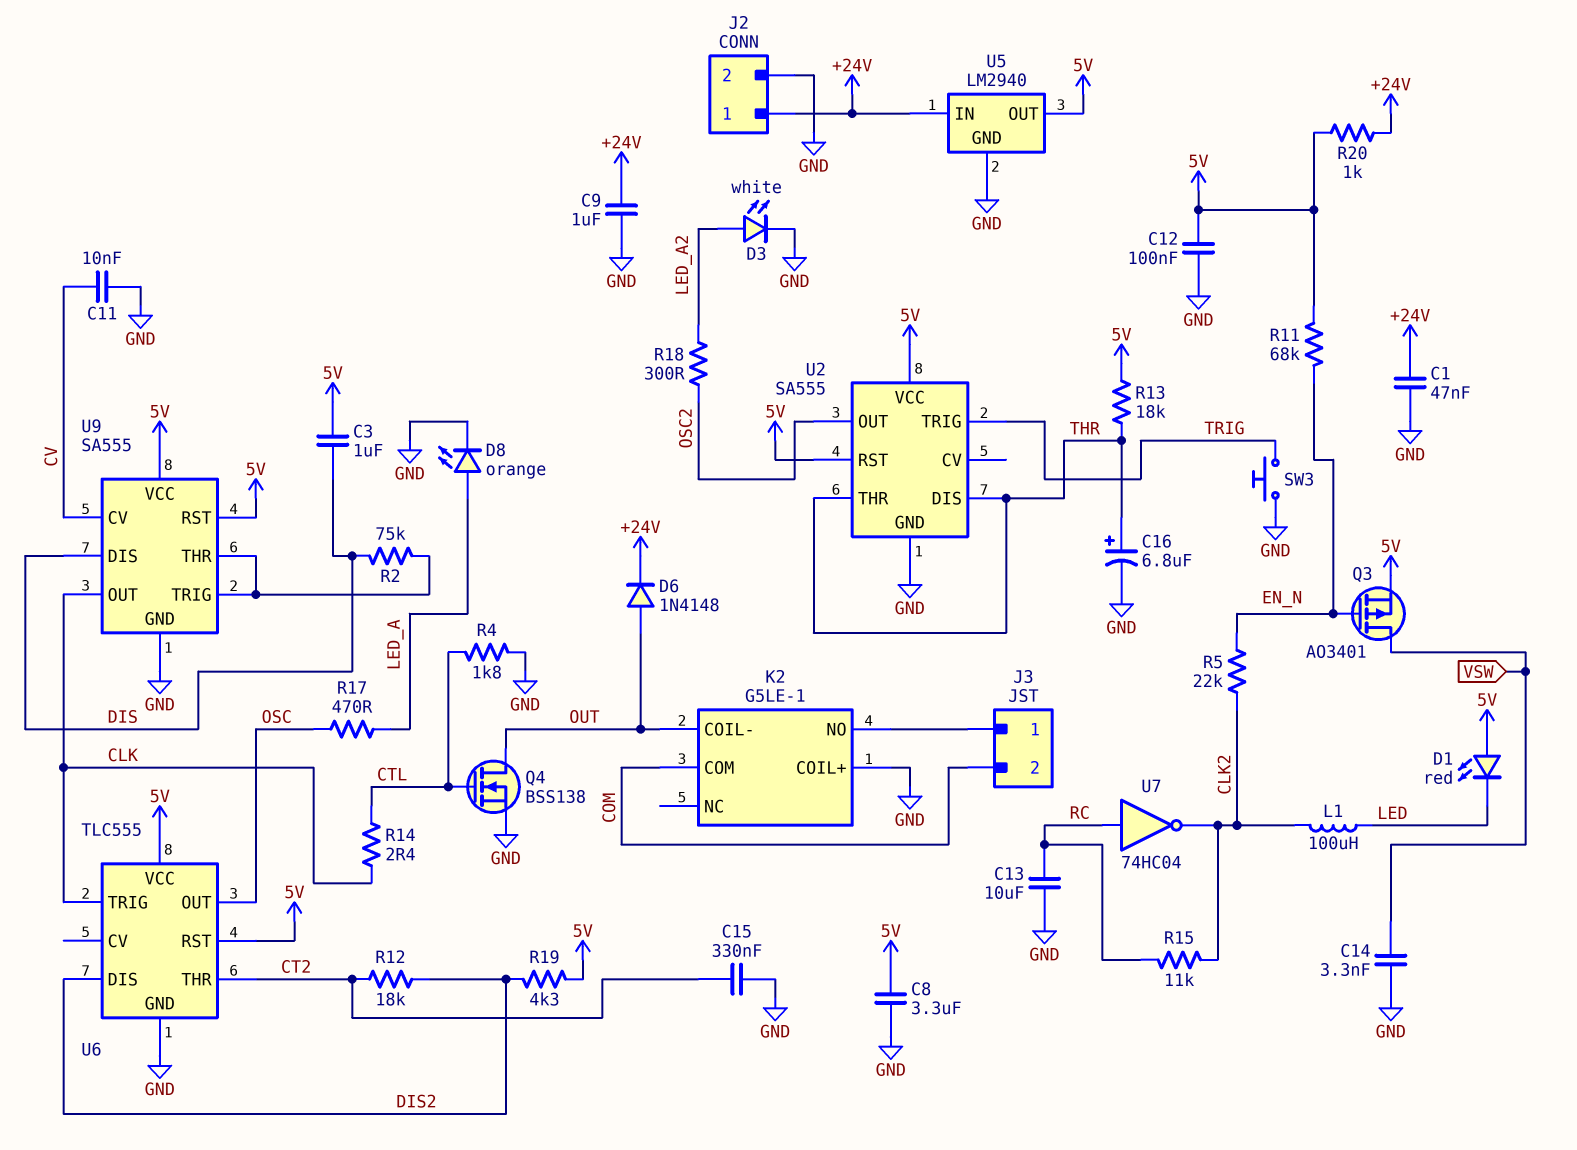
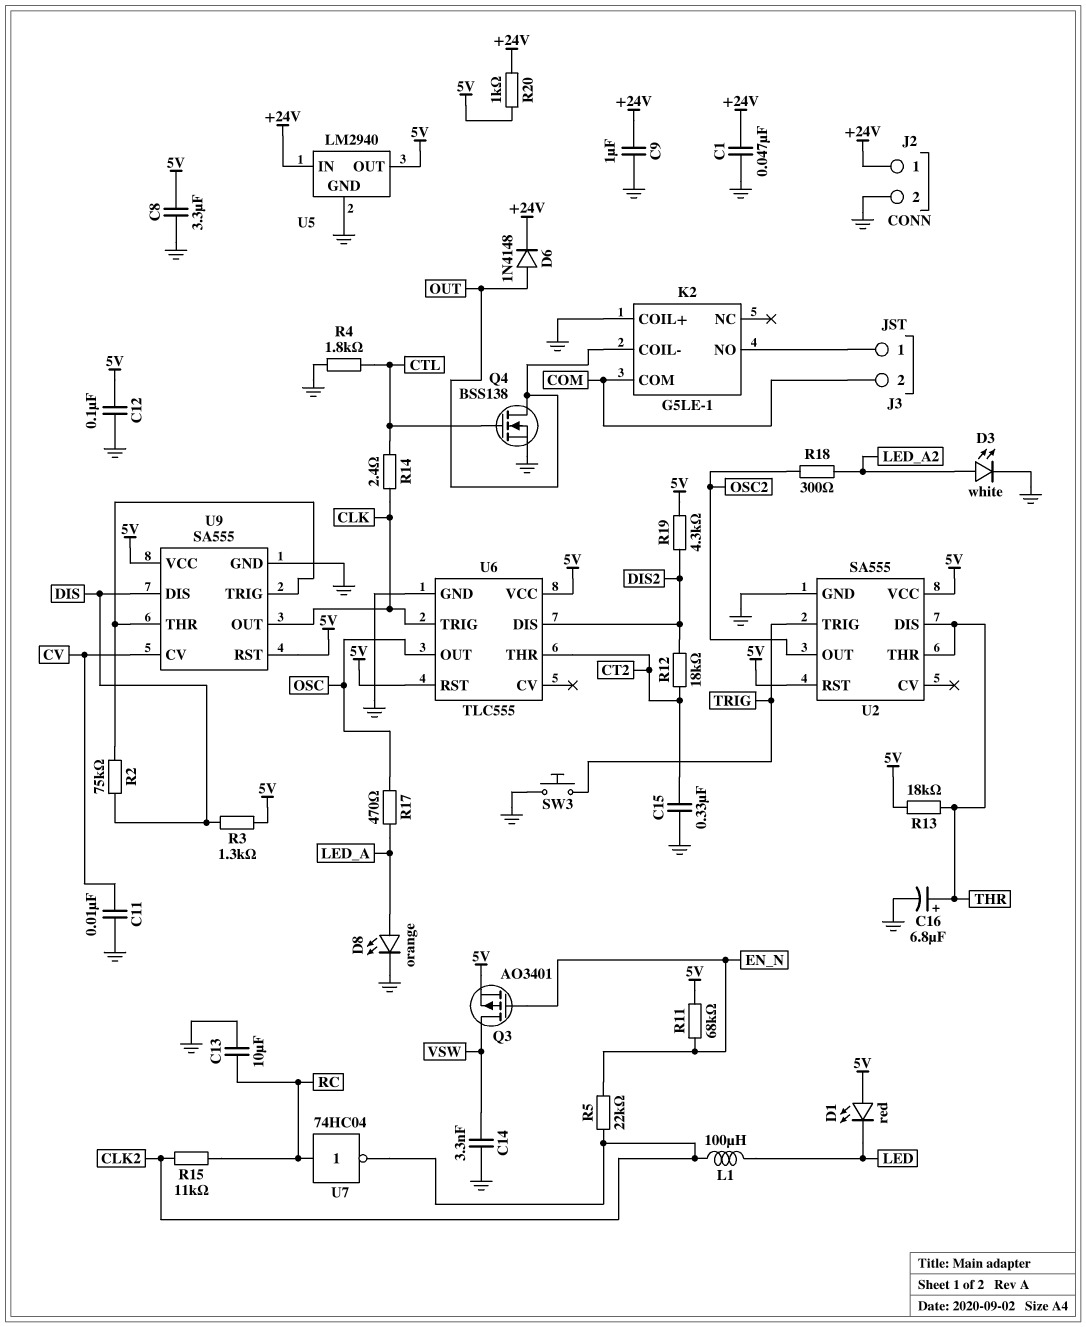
C3: 1uF (5V, DIS) -> none
R3: none -> 1.3k (5V, DIS)

